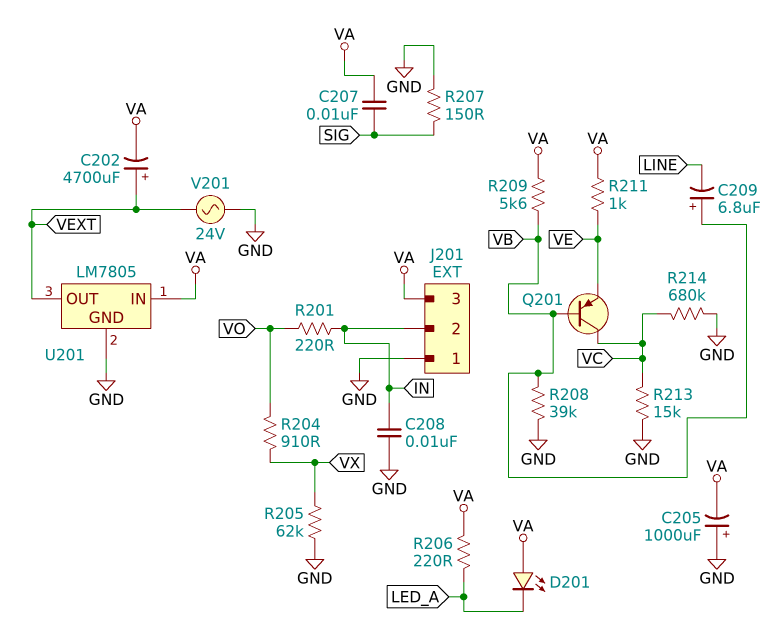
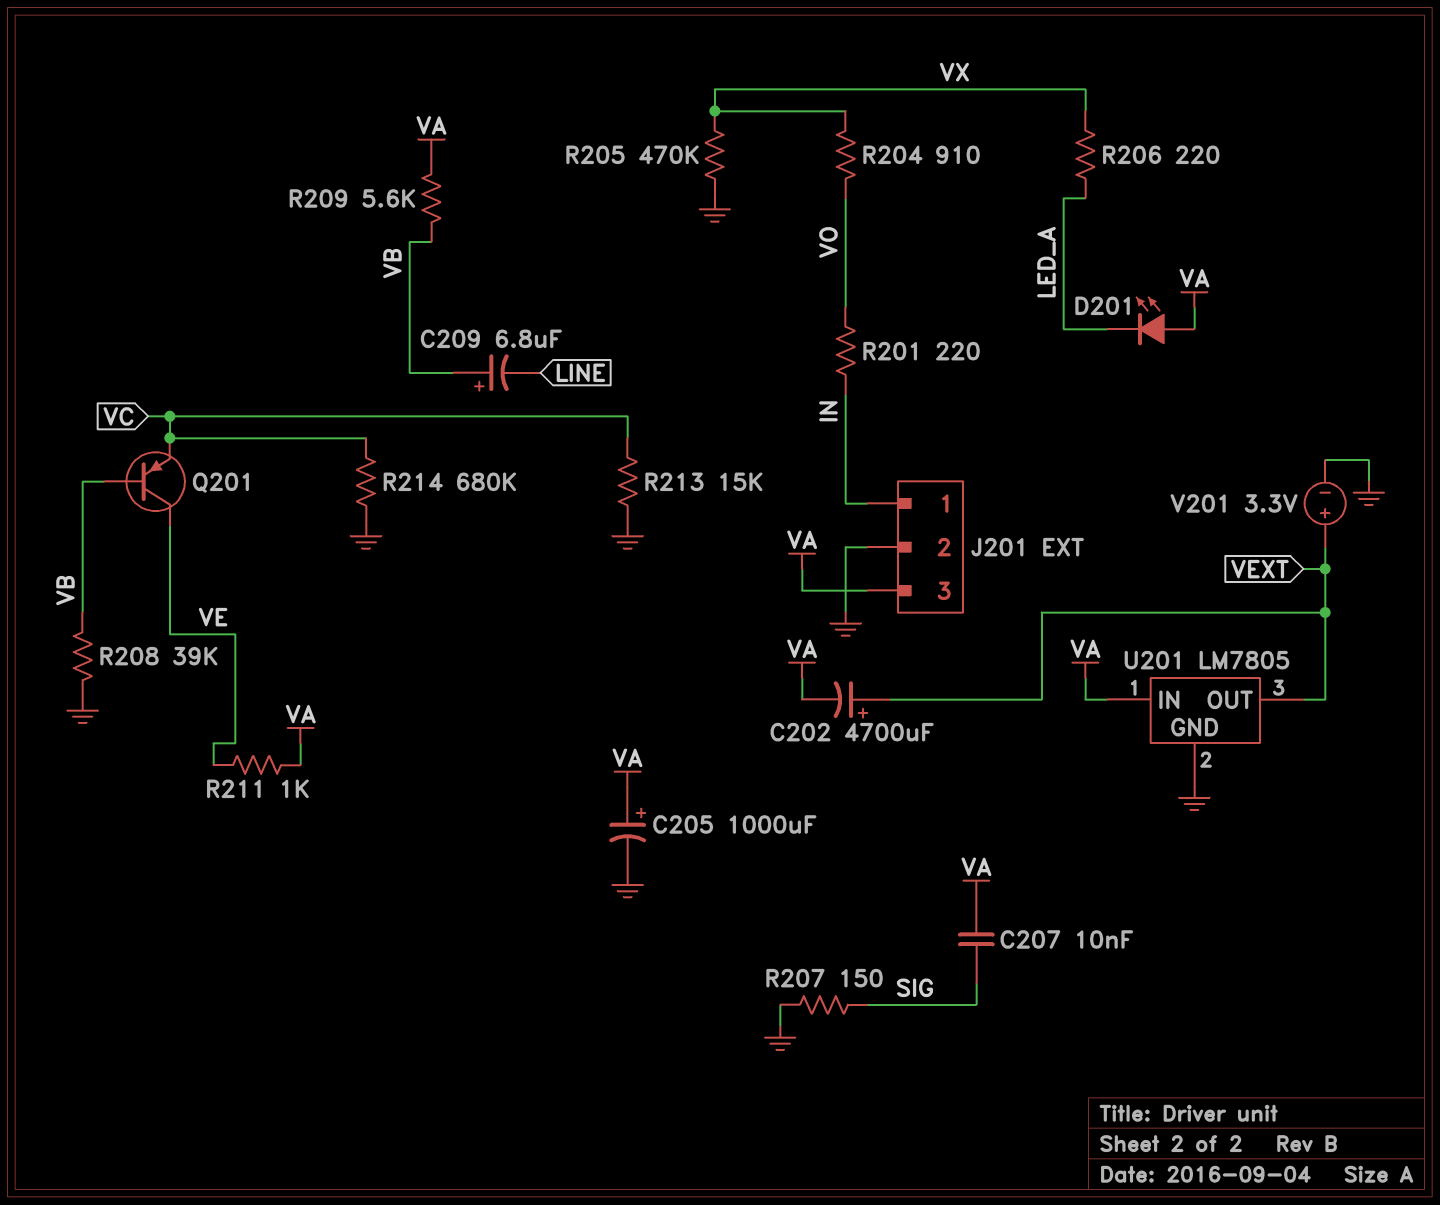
C205: 1000uF (plus GND, minus VA) -> 1000uF (plus VA, minus GND)
C208: 10nF (GND, IN) -> none
J201 pin 1: GND -> IN
J201 pin 2: IN -> GND
Q201: PNP (B VB, C VC, E VE) -> PNP (B VB, C VE, E VC)
R205: 62k (GND, VX) -> 470k (GND, VX)
R206: 220 (LED_A, VA) -> 220 (LED_A, VX)
V201: AC 24V (GND, VEXT) -> 3.3V (plus VEXT, minus GND)

